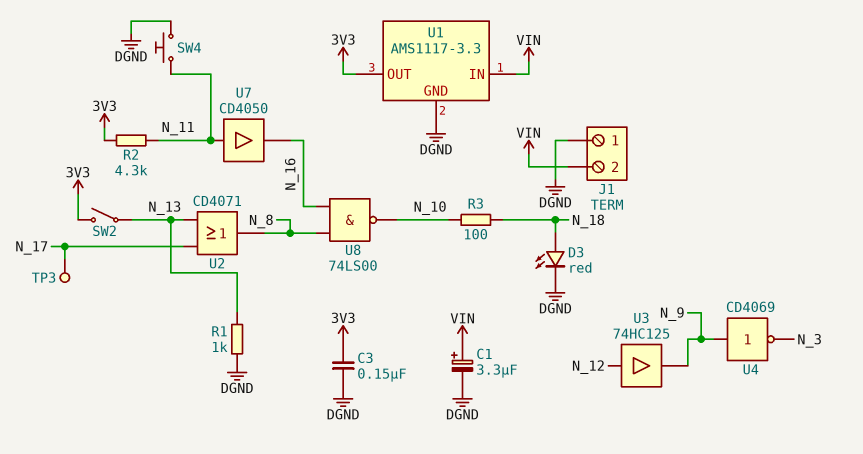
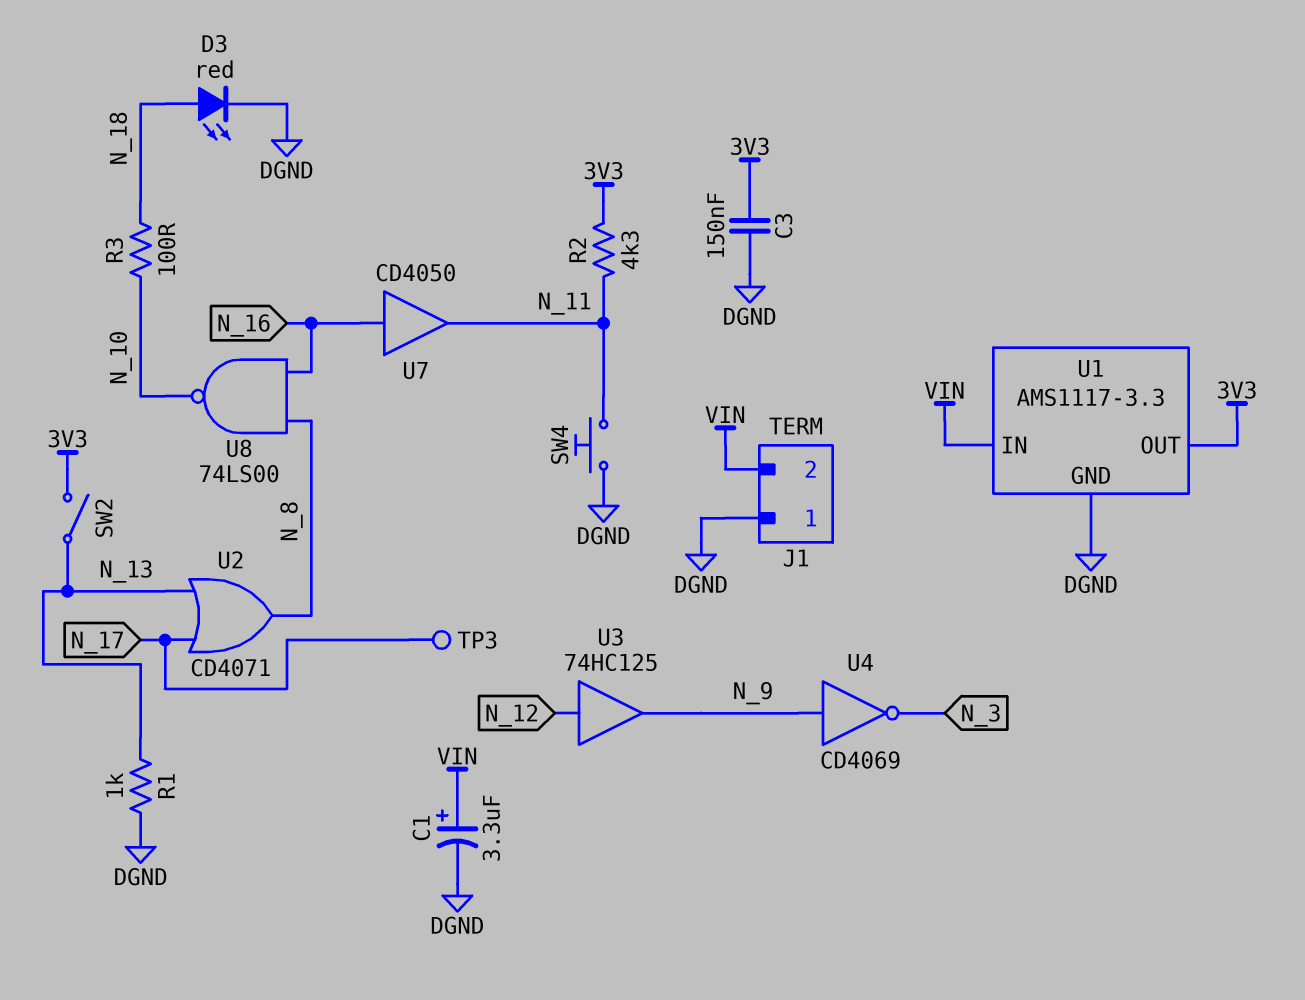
U7: buffer CD4050 (in N_11, out N_16) -> buffer CD4050 (in N_16, out N_11)

